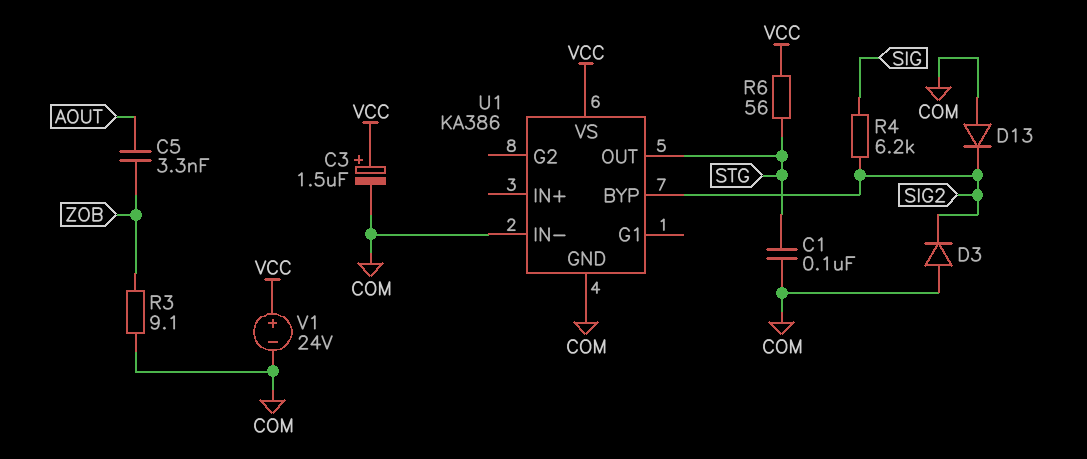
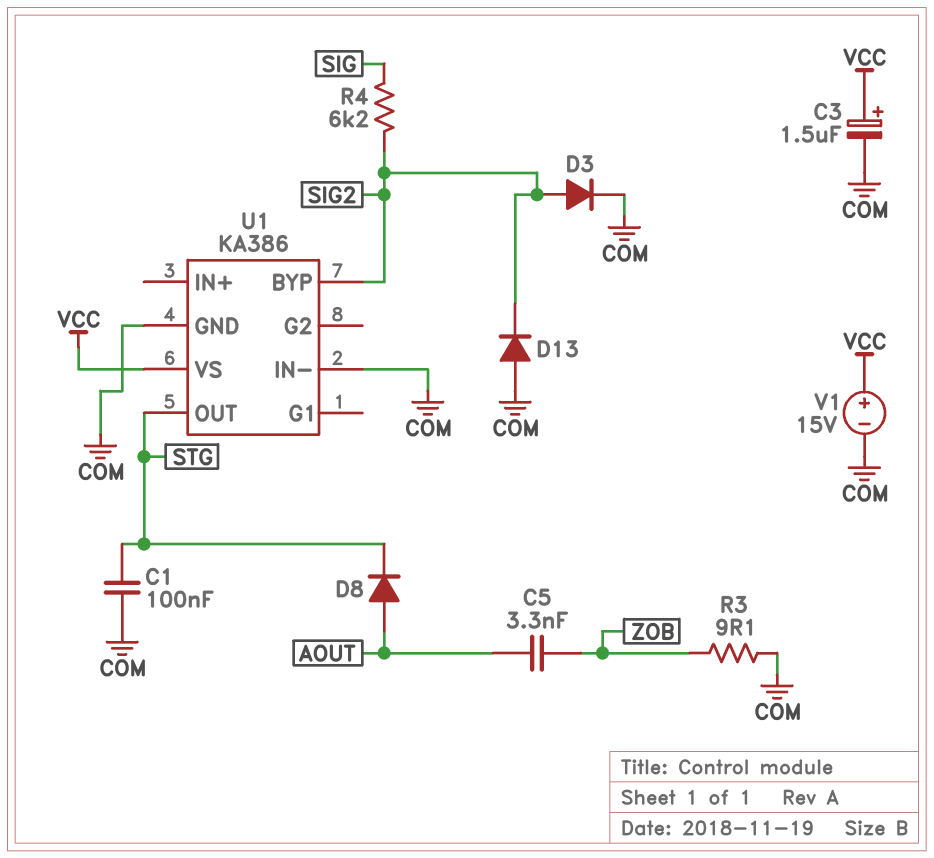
D3: diode (A COM, K SIG2) -> diode (A SIG2, K COM)
D8: none -> diode (A AOUT, K STG)
R6: 56 (STG, VCC) -> none
V1: 24V (plus VCC, minus COM) -> 15V (plus VCC, minus COM)

